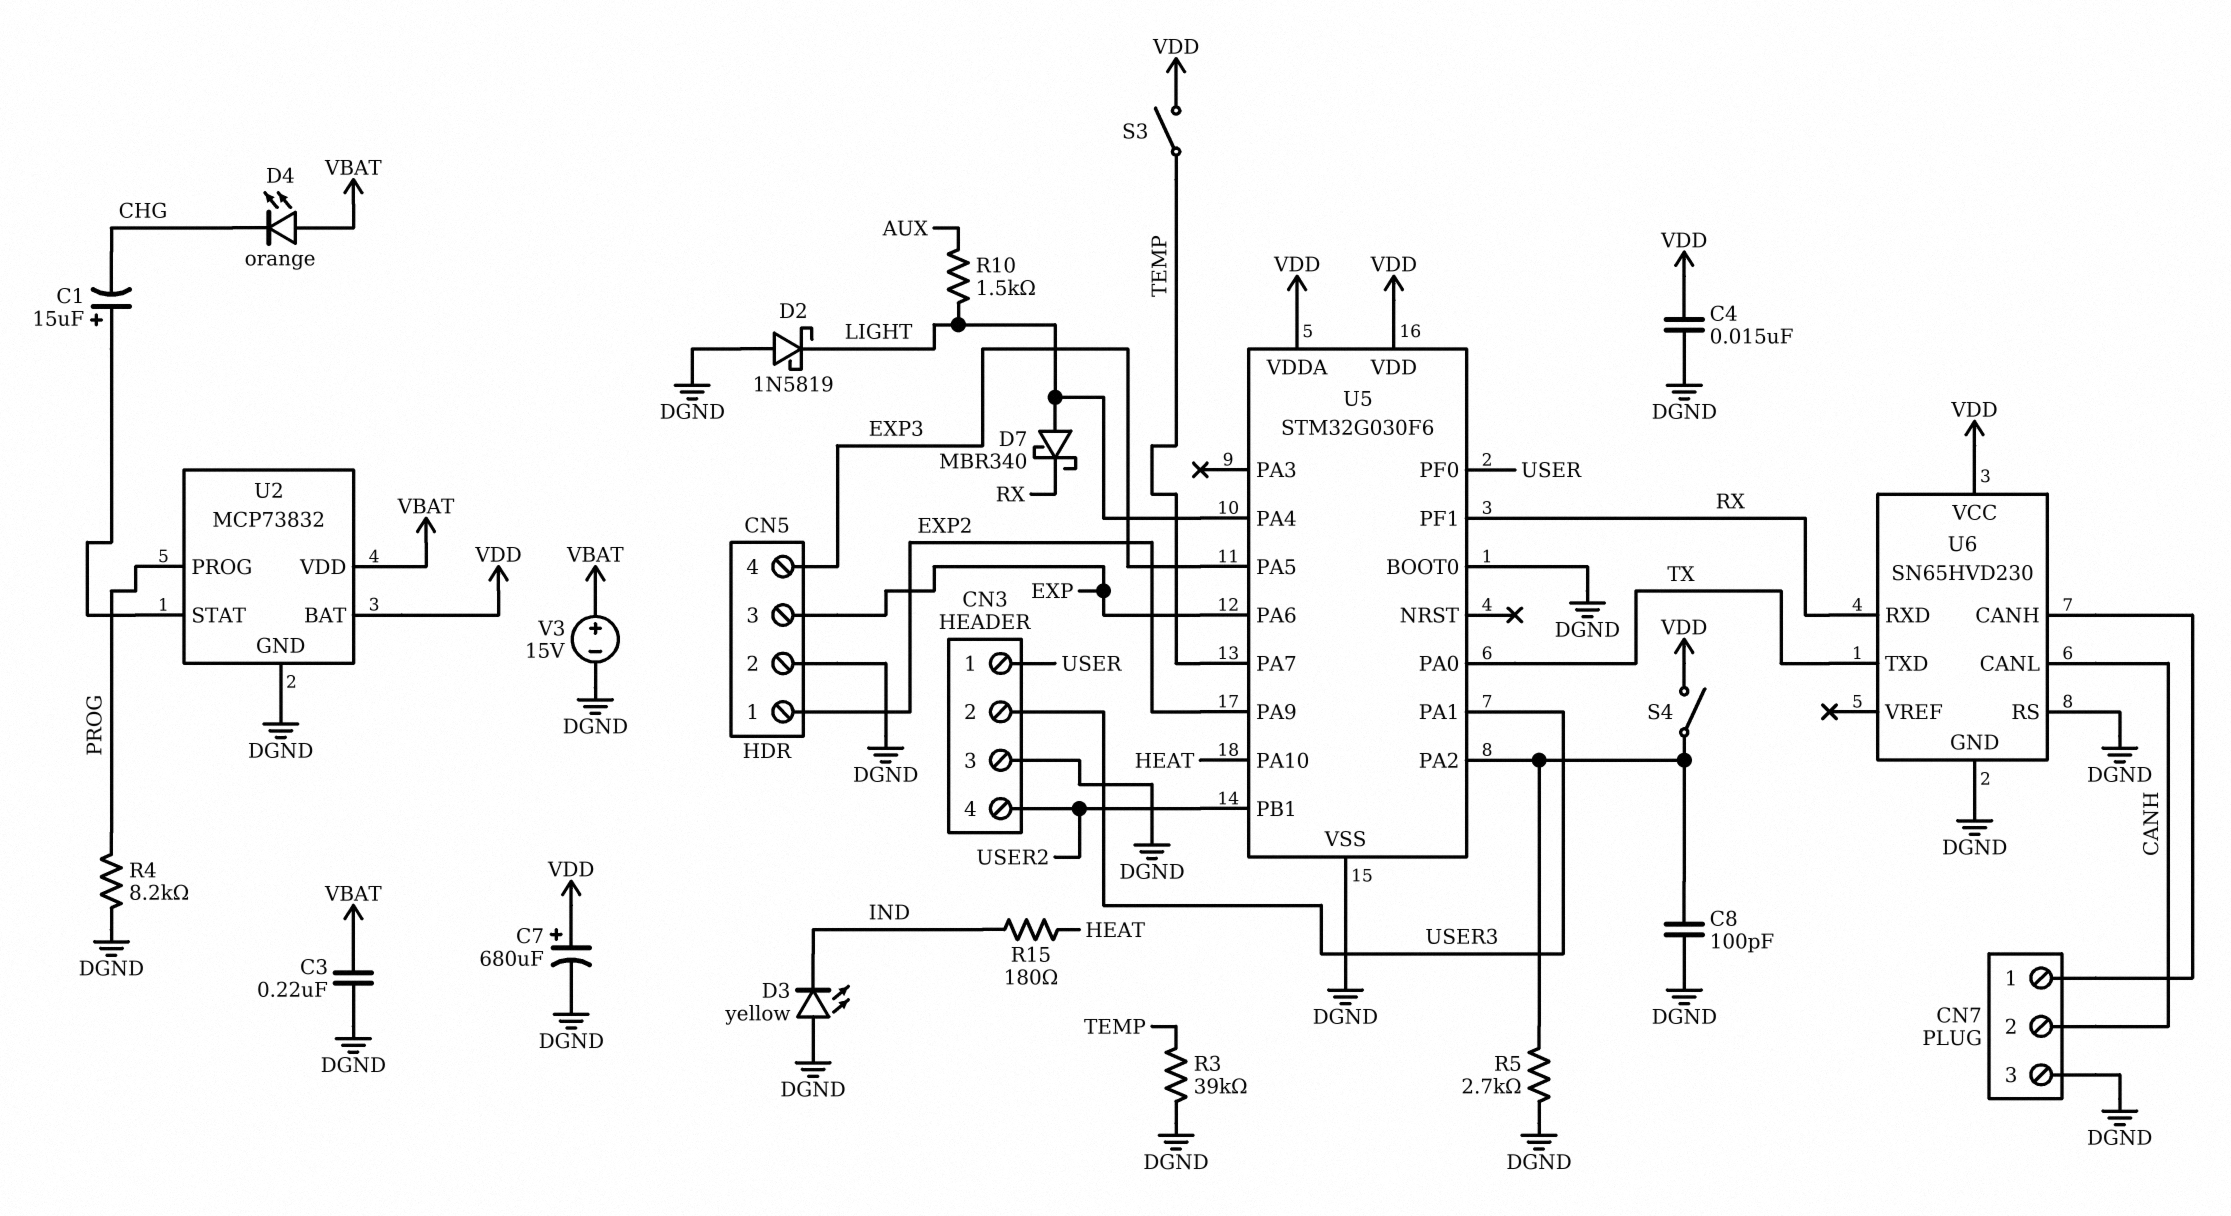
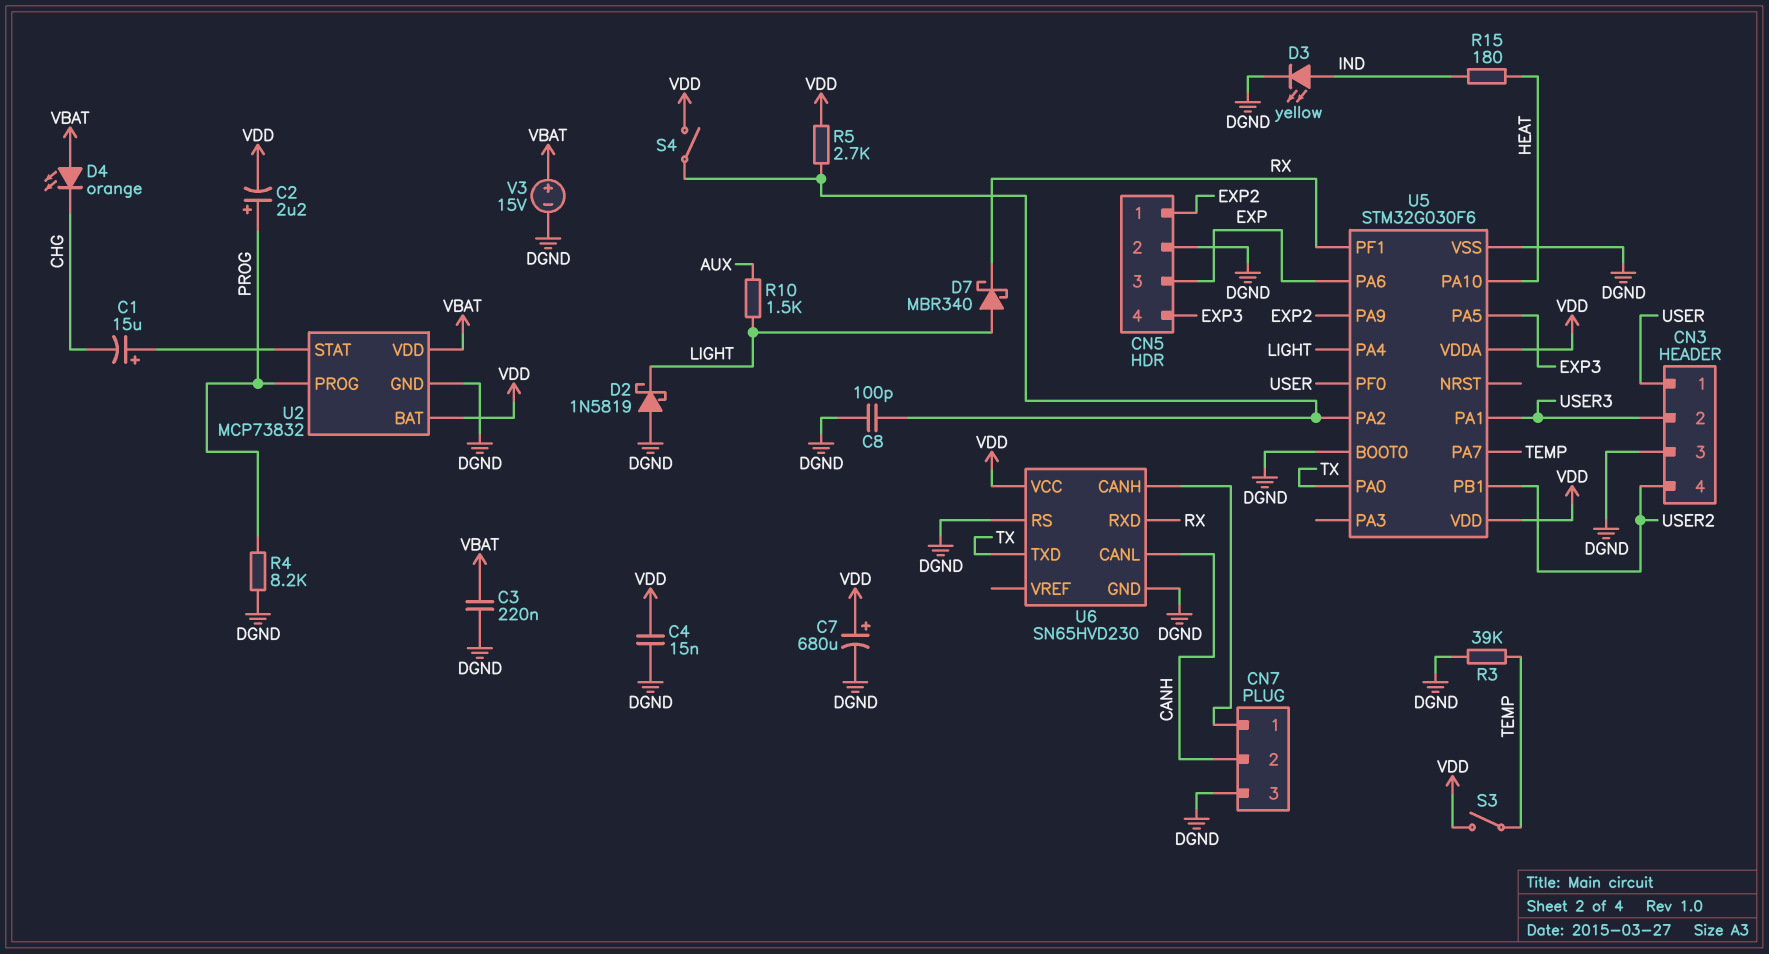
C2: none -> 2.2uF (plus PROG, minus VDD)
D3: LED yellow (A DGND, K IND) -> LED yellow (A IND, K DGND)
R5: 2.7k (DGND, U5/PA2) -> 2.7k (U5/PA2, VDD)

